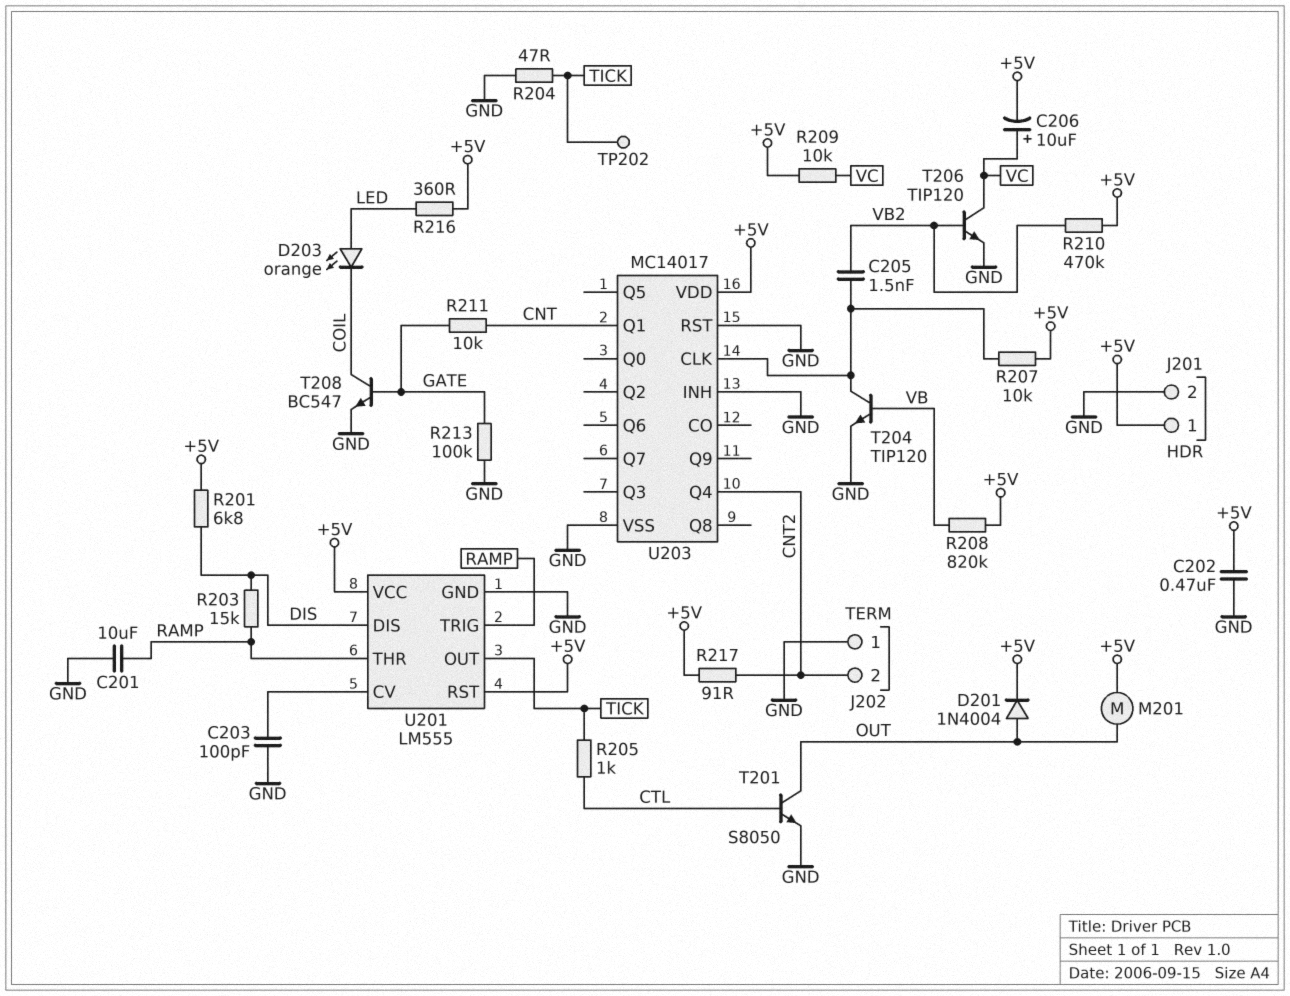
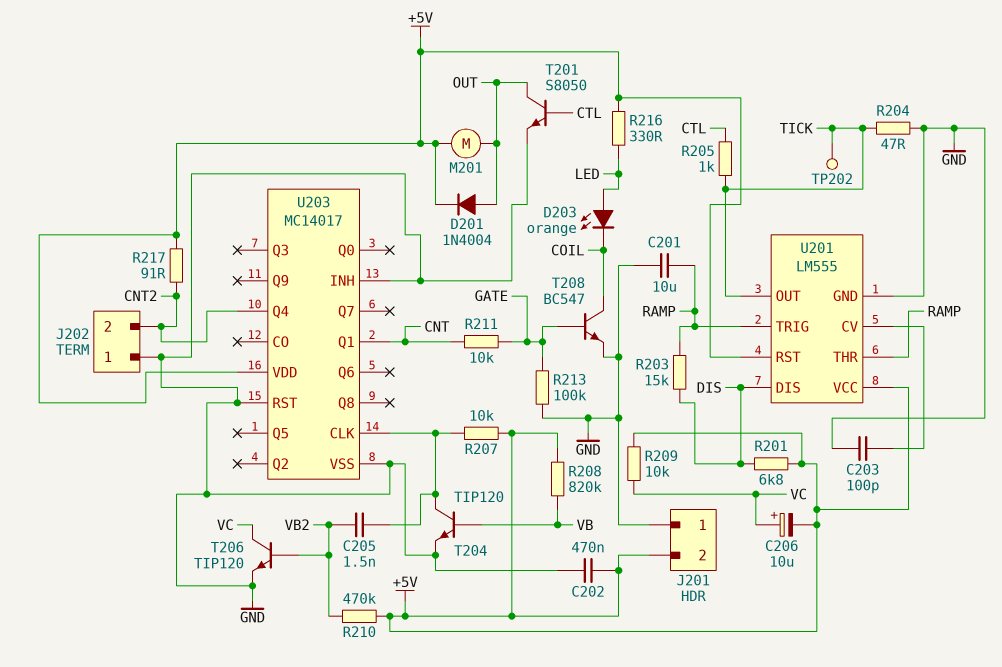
J201 pin 1: +5V -> GND
J201 pin 2: GND -> +5V
R216: 360 (+5V, LED) -> 330 (+5V, LED)

